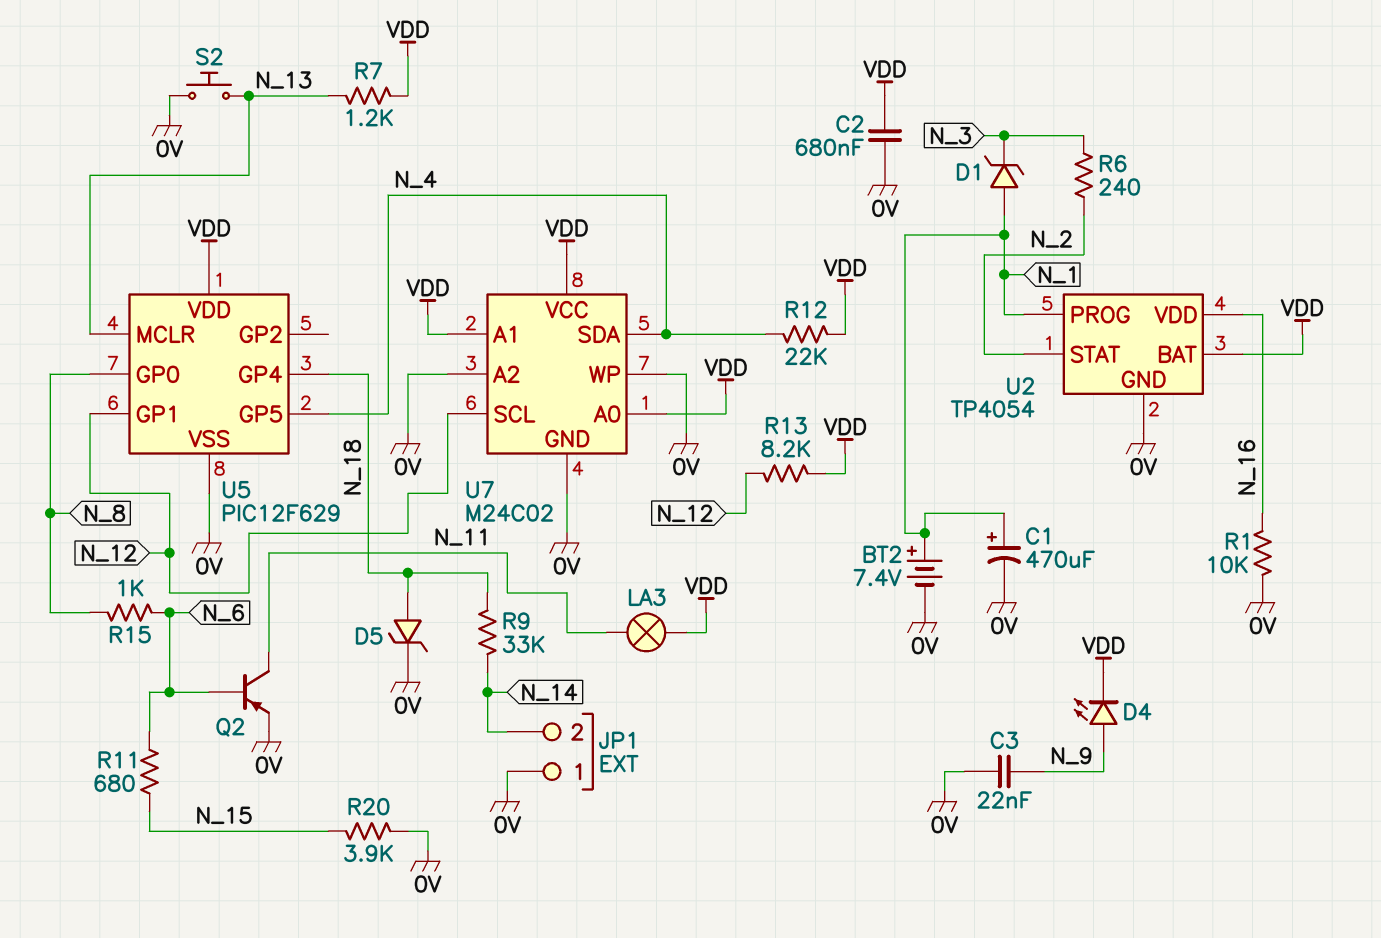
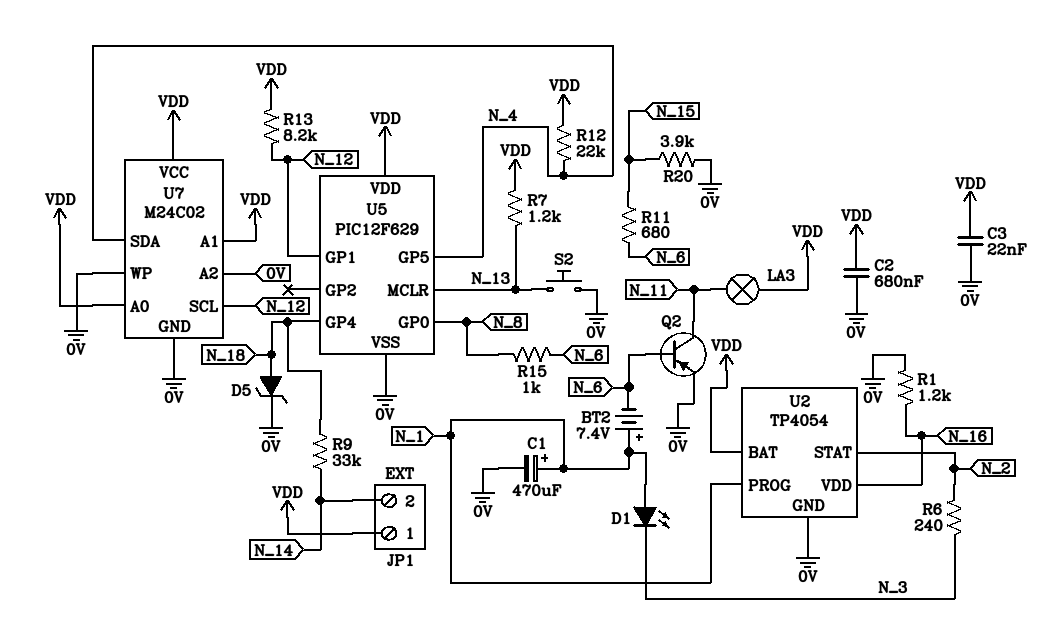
BT2: 7.4V (plus N_1, minus 0V) -> 7.4V (plus N_1, minus N_6)
C3: 22nF (0V, N_9) -> 22nF (0V, VDD)
D1: zener (A N_1, K N_3) -> LED (A N_1, K N_3)
D4: LED (A N_9, K VDD) -> none
JP1 pin 1: 0V -> VDD
R1: 10k (0V, N_16) -> 1.2k (0V, N_16)

